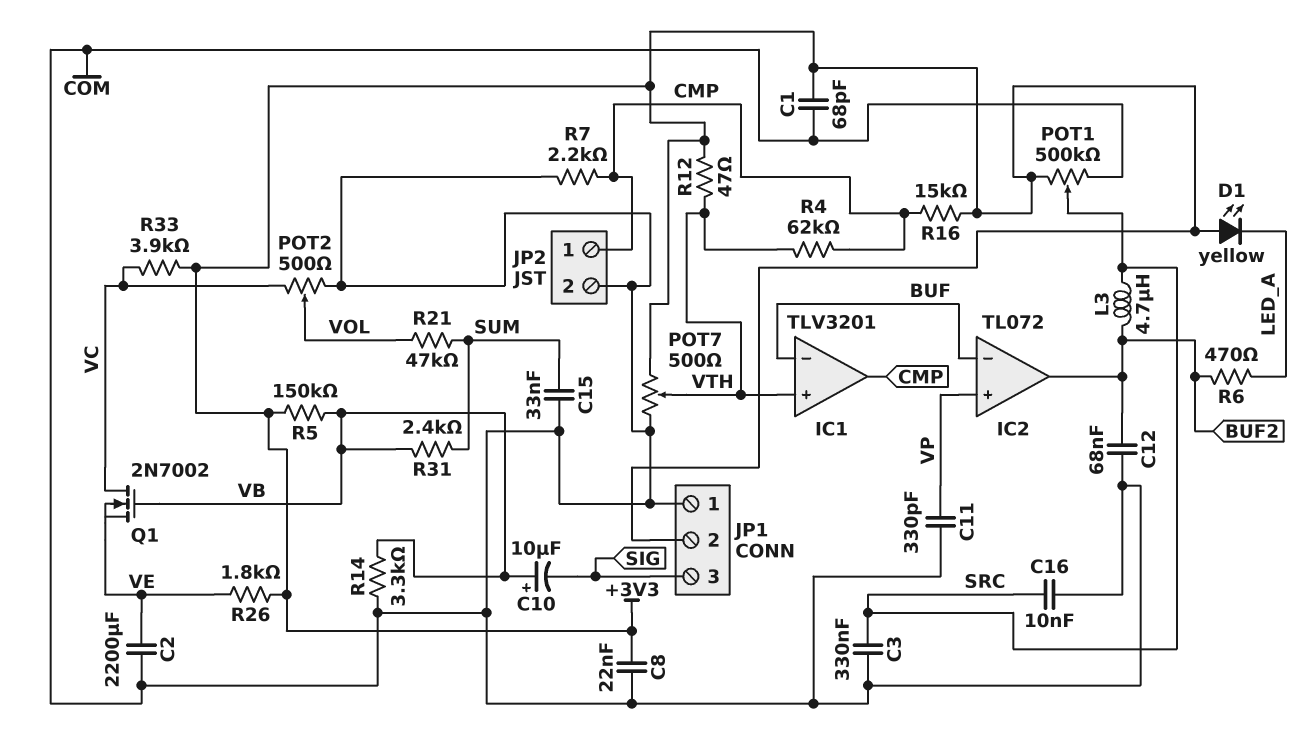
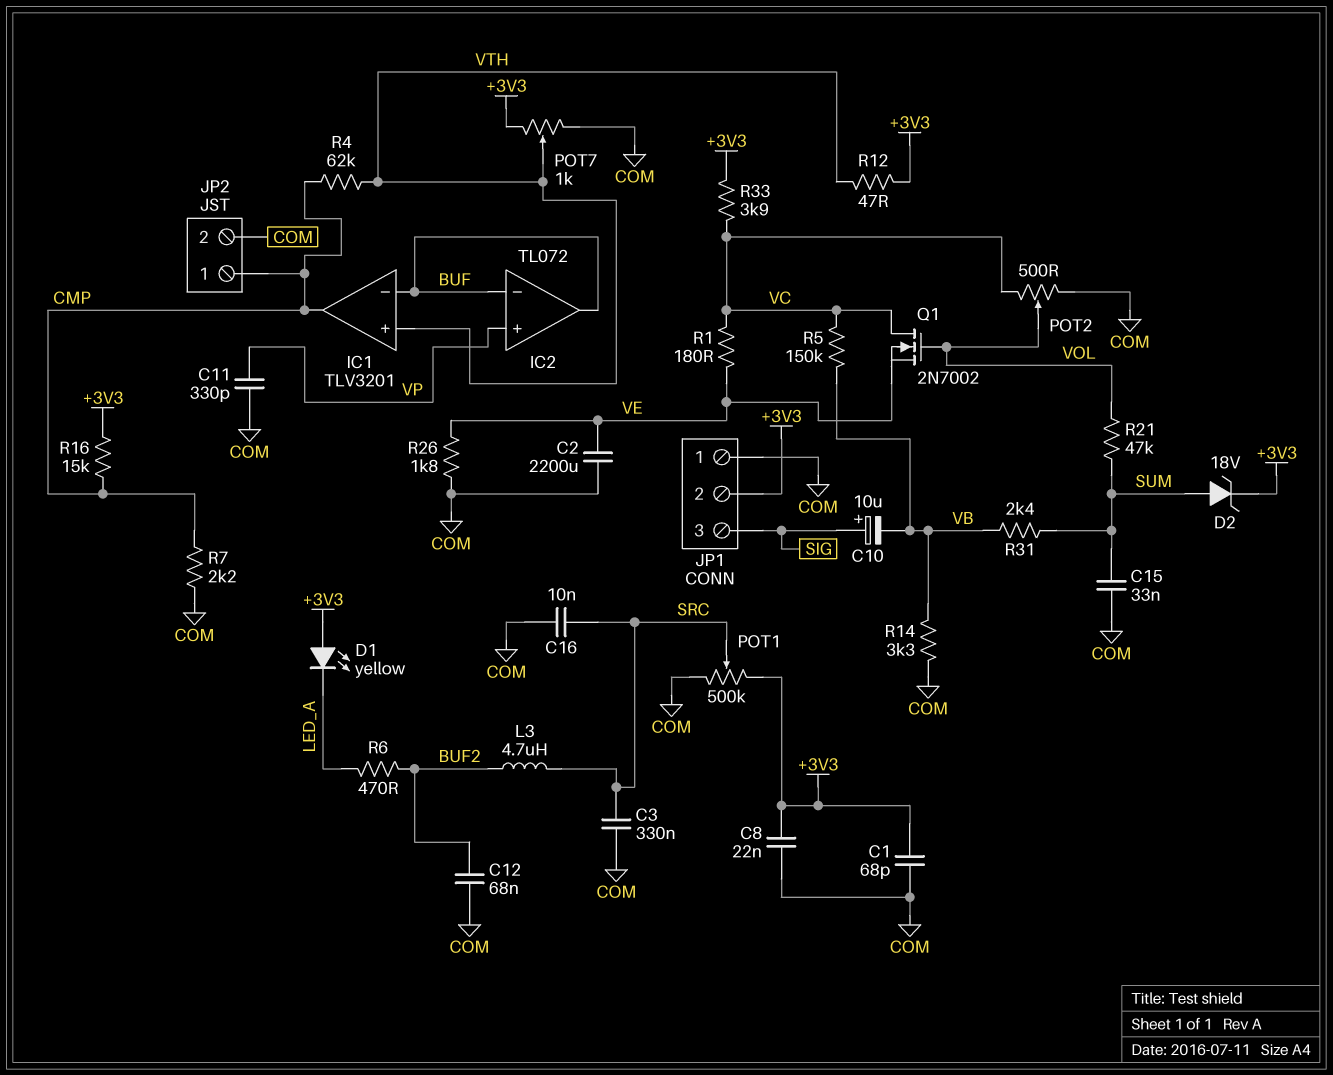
C10: 10uF (plus VB, minus SIG) -> 10uF (plus SIG, minus VB)
D2: none -> zener 18V (A SUM, K +3V3)
IC2 pin out: BUF2 -> BUF
POT7: 500 (+3V3, COM, wiper VTH) -> 1k (+3V3, COM, wiper VTH)
Q1: NMOS 2N7002 (G VB, D VC, S VE) -> NMOS 2N7002 (G VOL, D VC, S VE)
R1: none -> 180 (VC, VE)
R5: 150k (+3V3, VB) -> 150k (VB, VC)
R26: 1.8k (+3V3, VE) -> 1.8k (COM, VE)

